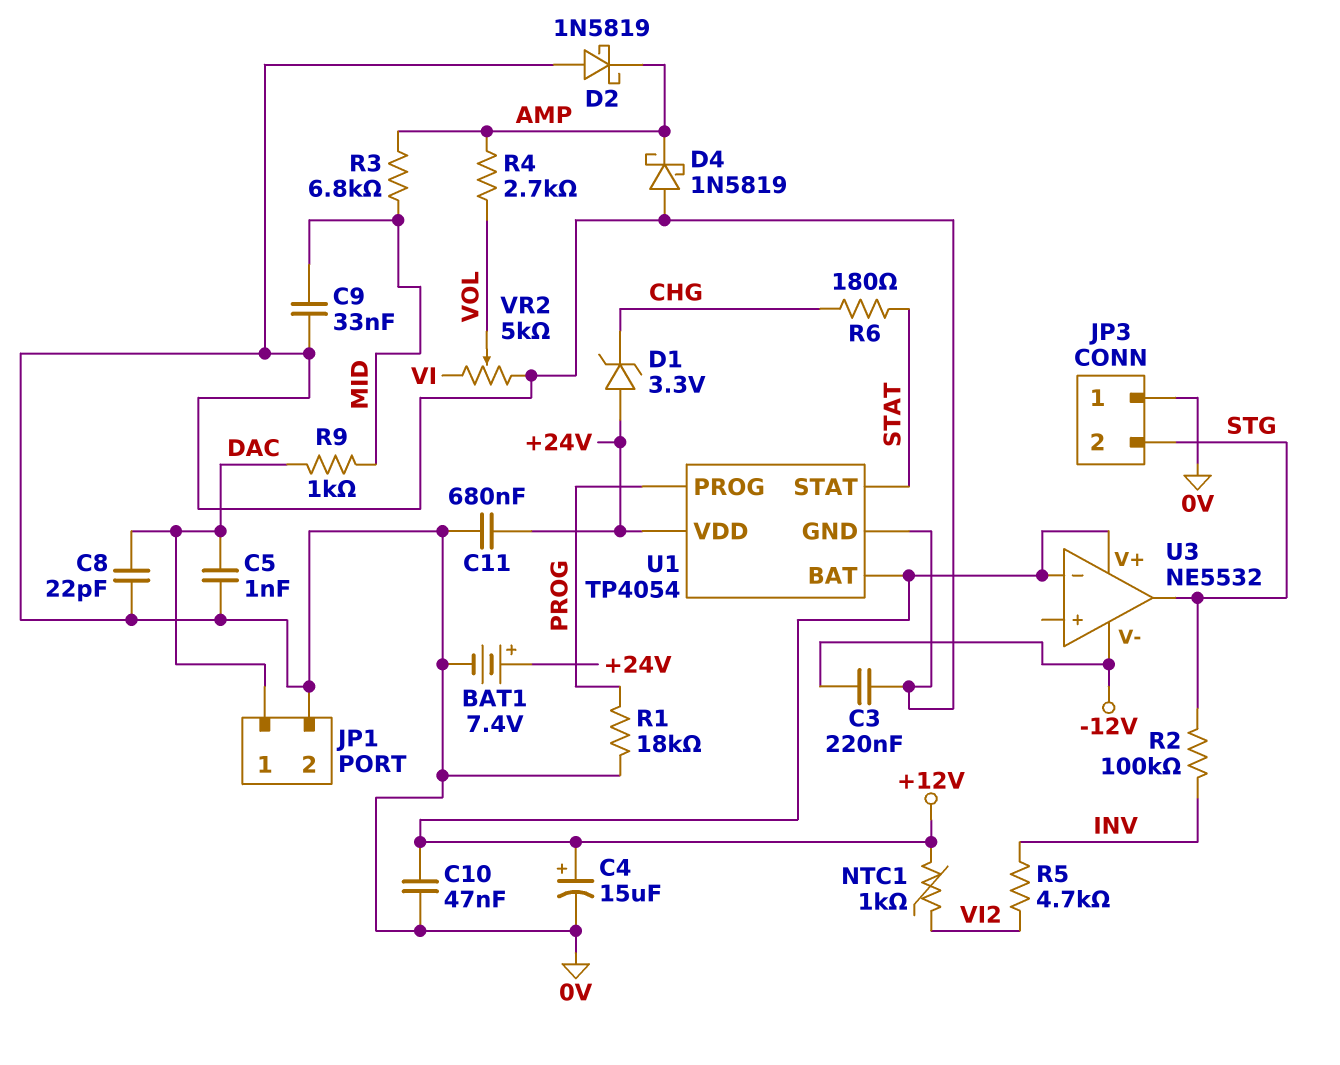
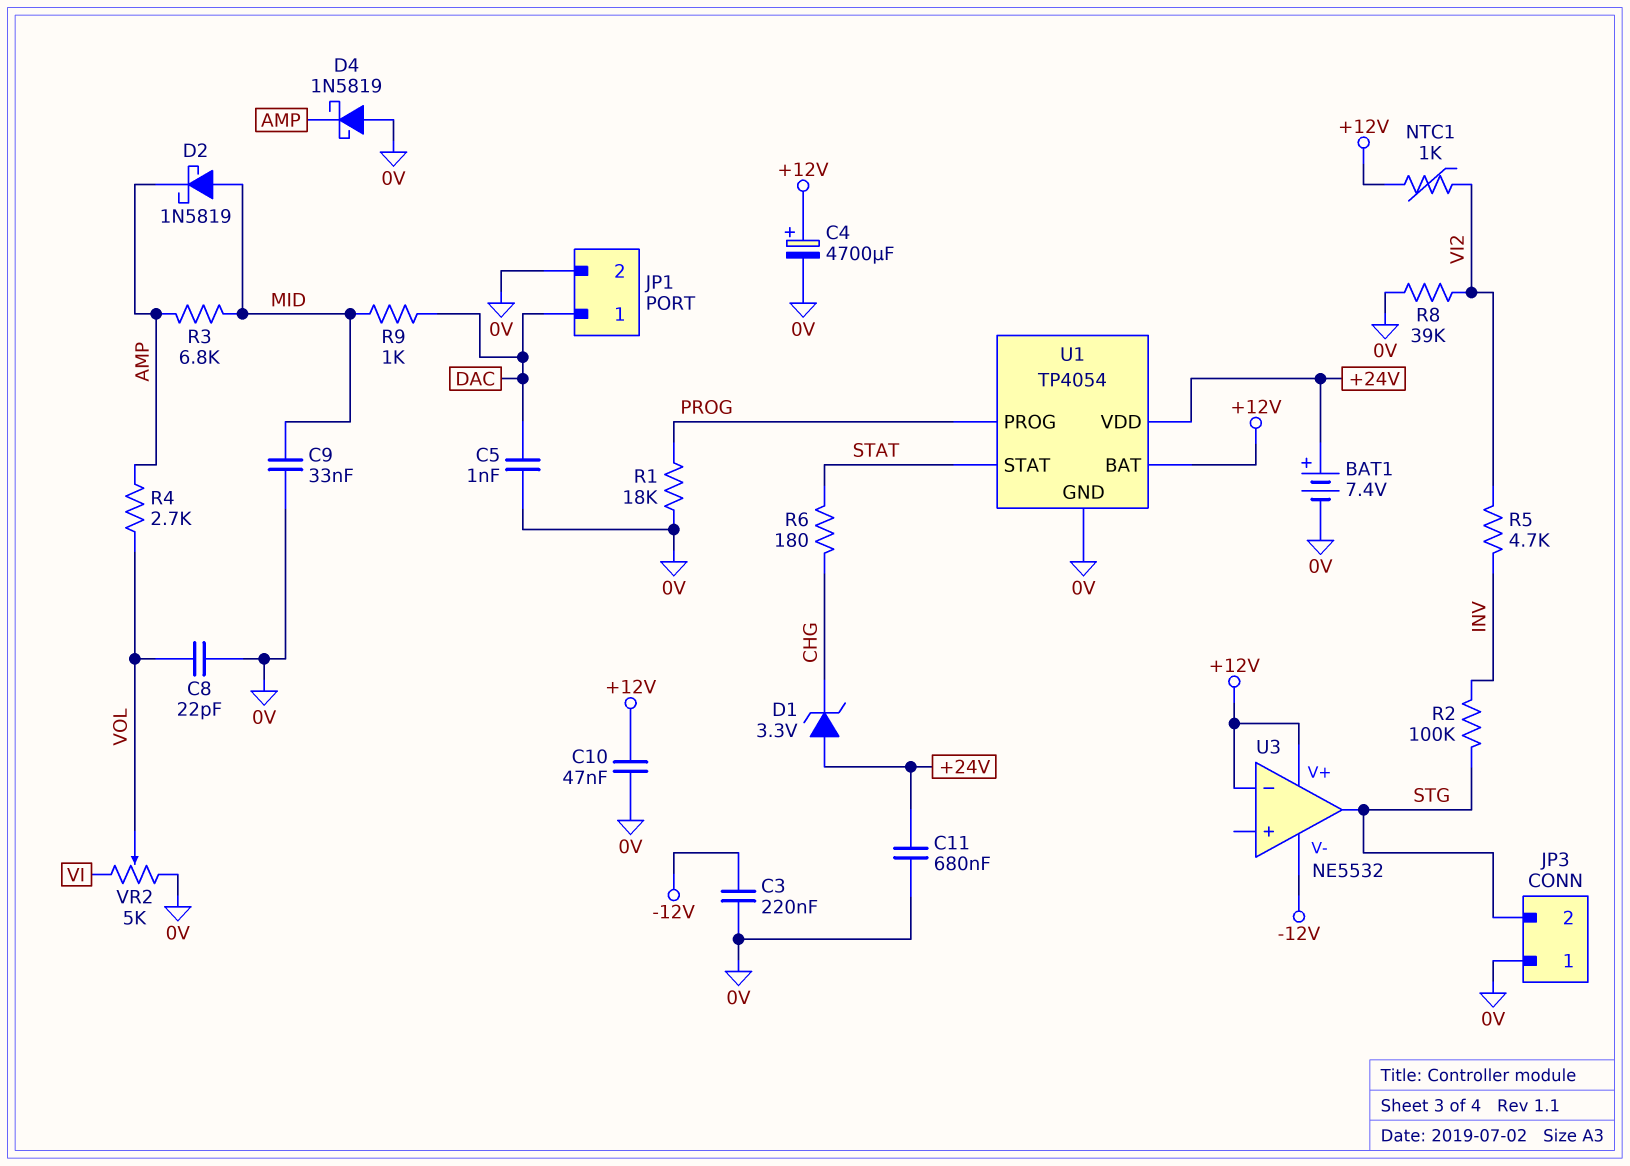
C4: 15uF (plus +12V, minus 0V) -> 4700uF (plus +12V, minus 0V)
C8: 22pF (0V, DAC) -> 22pF (0V, VOL)
D2: schottky 1N5819 (A 0V, K AMP) -> schottky 1N5819 (A MID, K AMP)
R8: none -> 39k (0V, VI2)

